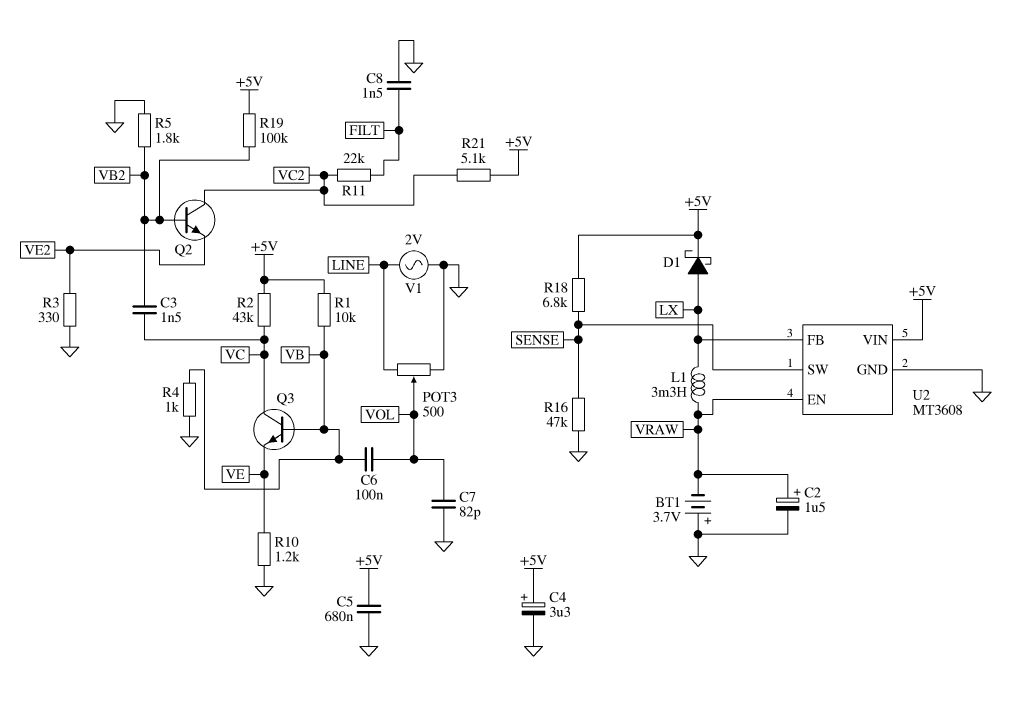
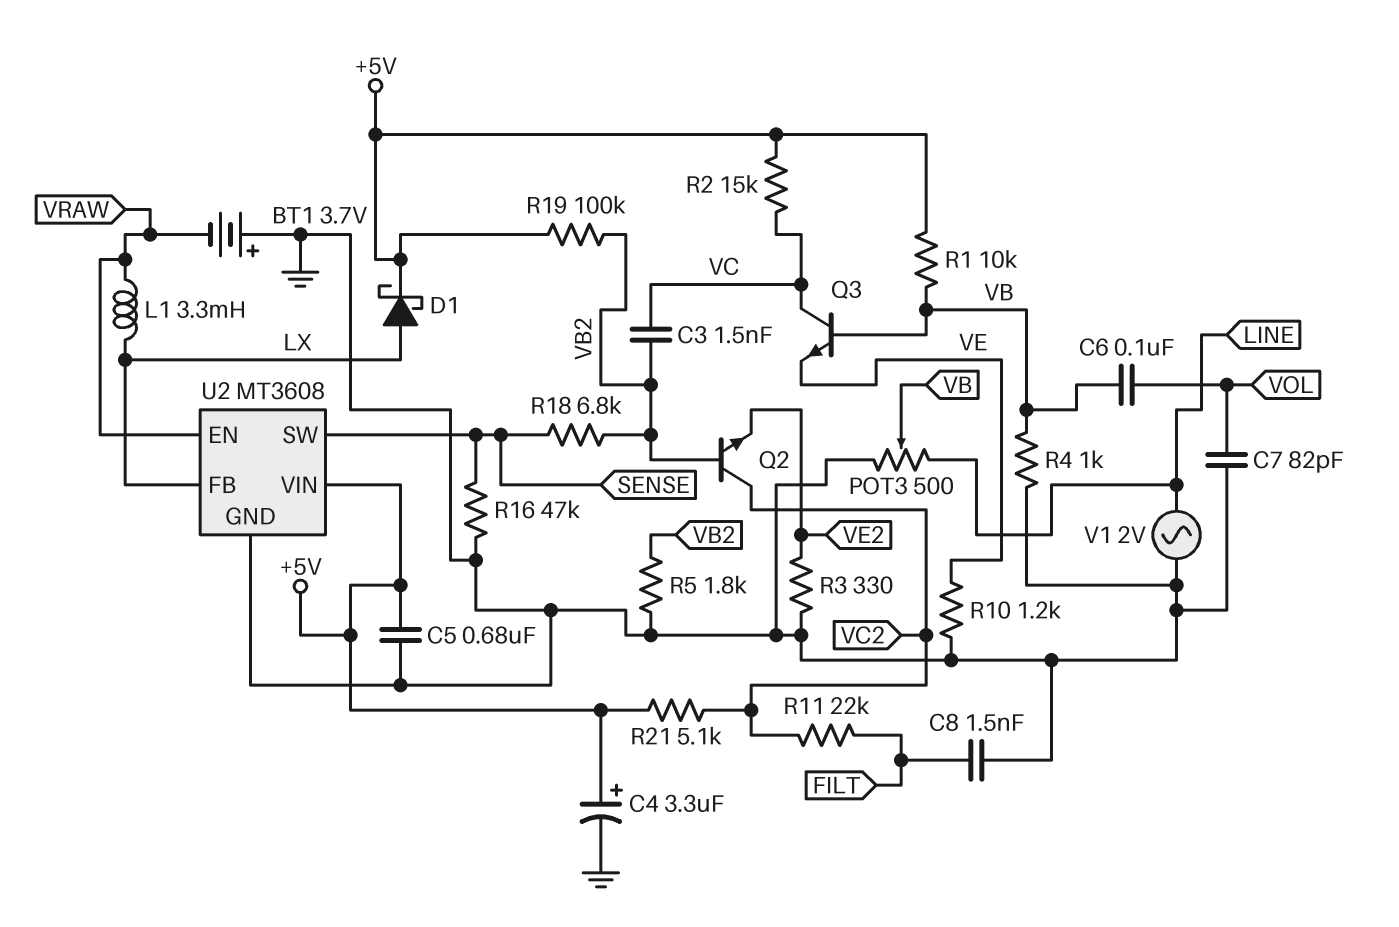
C2: 1.5uF (plus VRAW, minus GND) -> none
POT3: 500 (GND, LINE, wiper VOL) -> 500 (GND, LINE, wiper VB)
R2: 43k (+5V, VC) -> 15k (+5V, VC)
R18: 6.8k (+5V, SENSE) -> 6.8k (SENSE, VB2)

